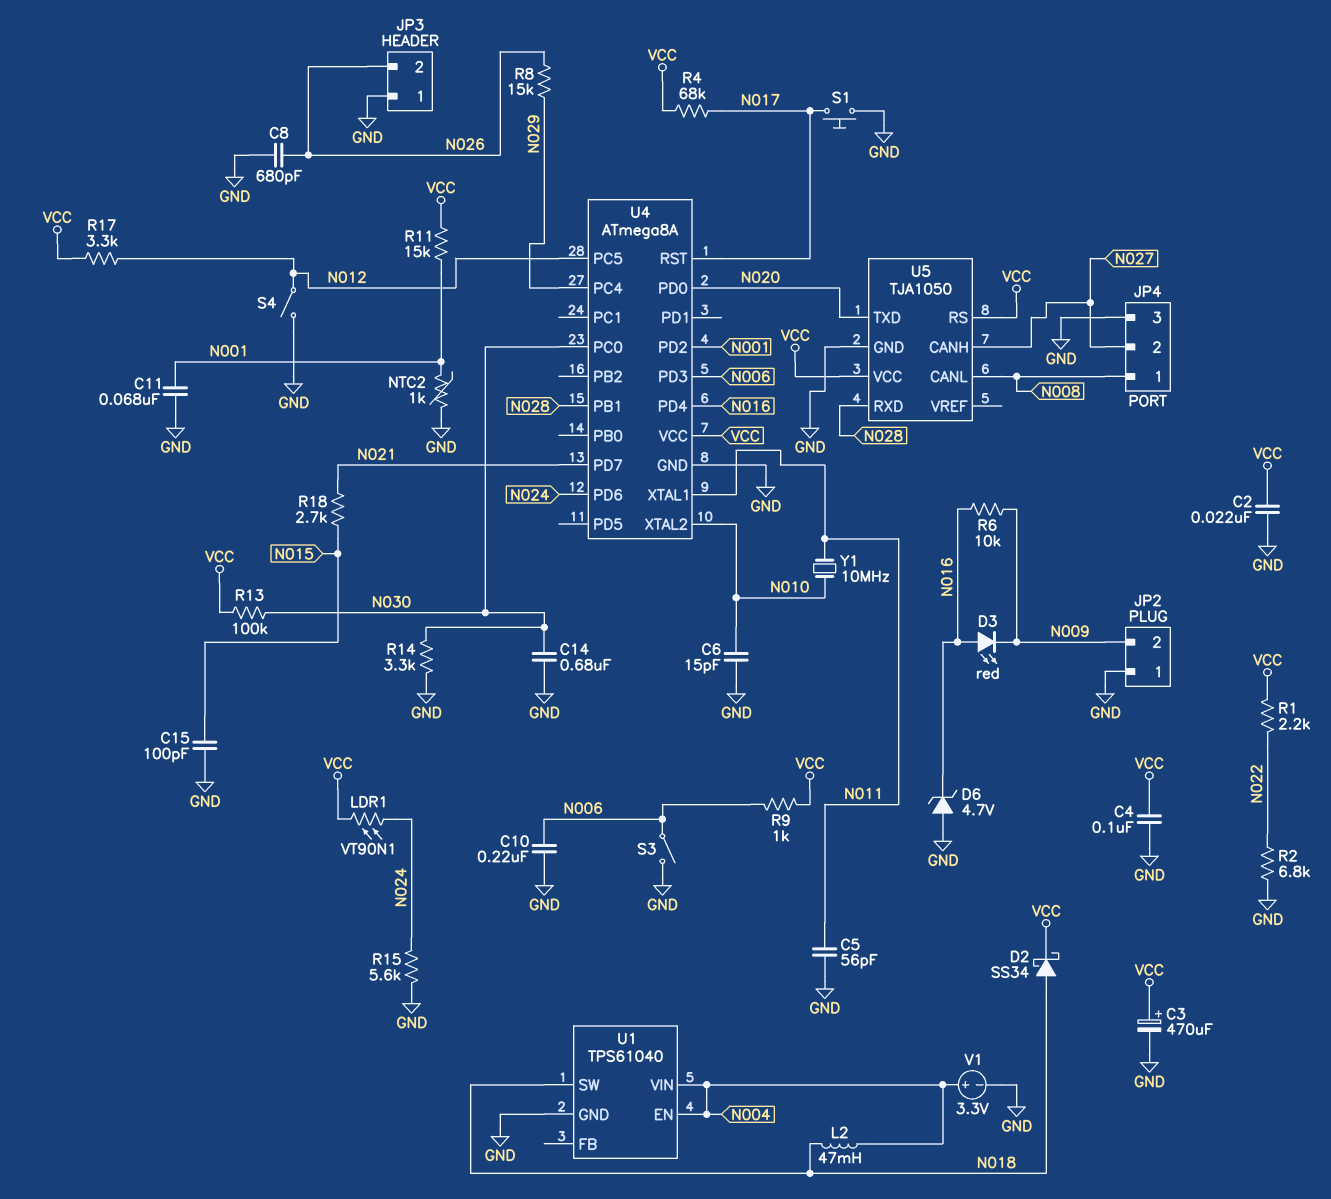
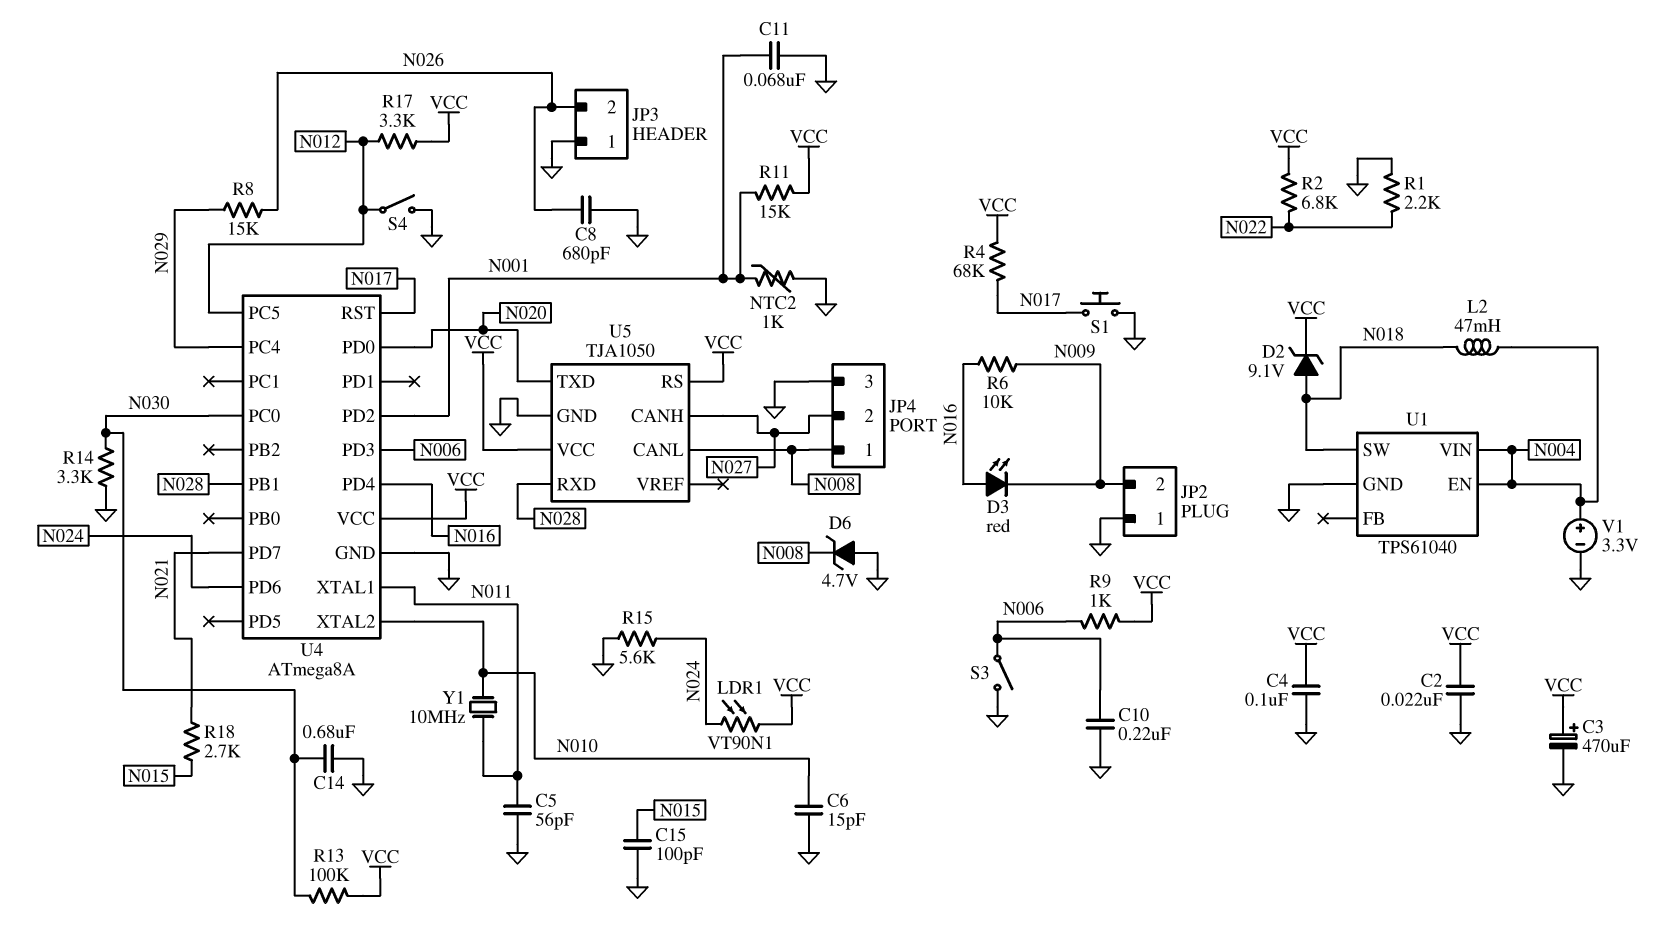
D2: schottky SS34 (A N018, K VCC) -> zener 9.1V (A N018, K VCC)
D6: zener 4.7V (A GND, K N016) -> zener 4.7V (A GND, K N008)
R1: 2.2k (N022, VCC) -> 2.2k (GND, N022)
R2: 6.8k (GND, N022) -> 6.8k (N022, VCC)

